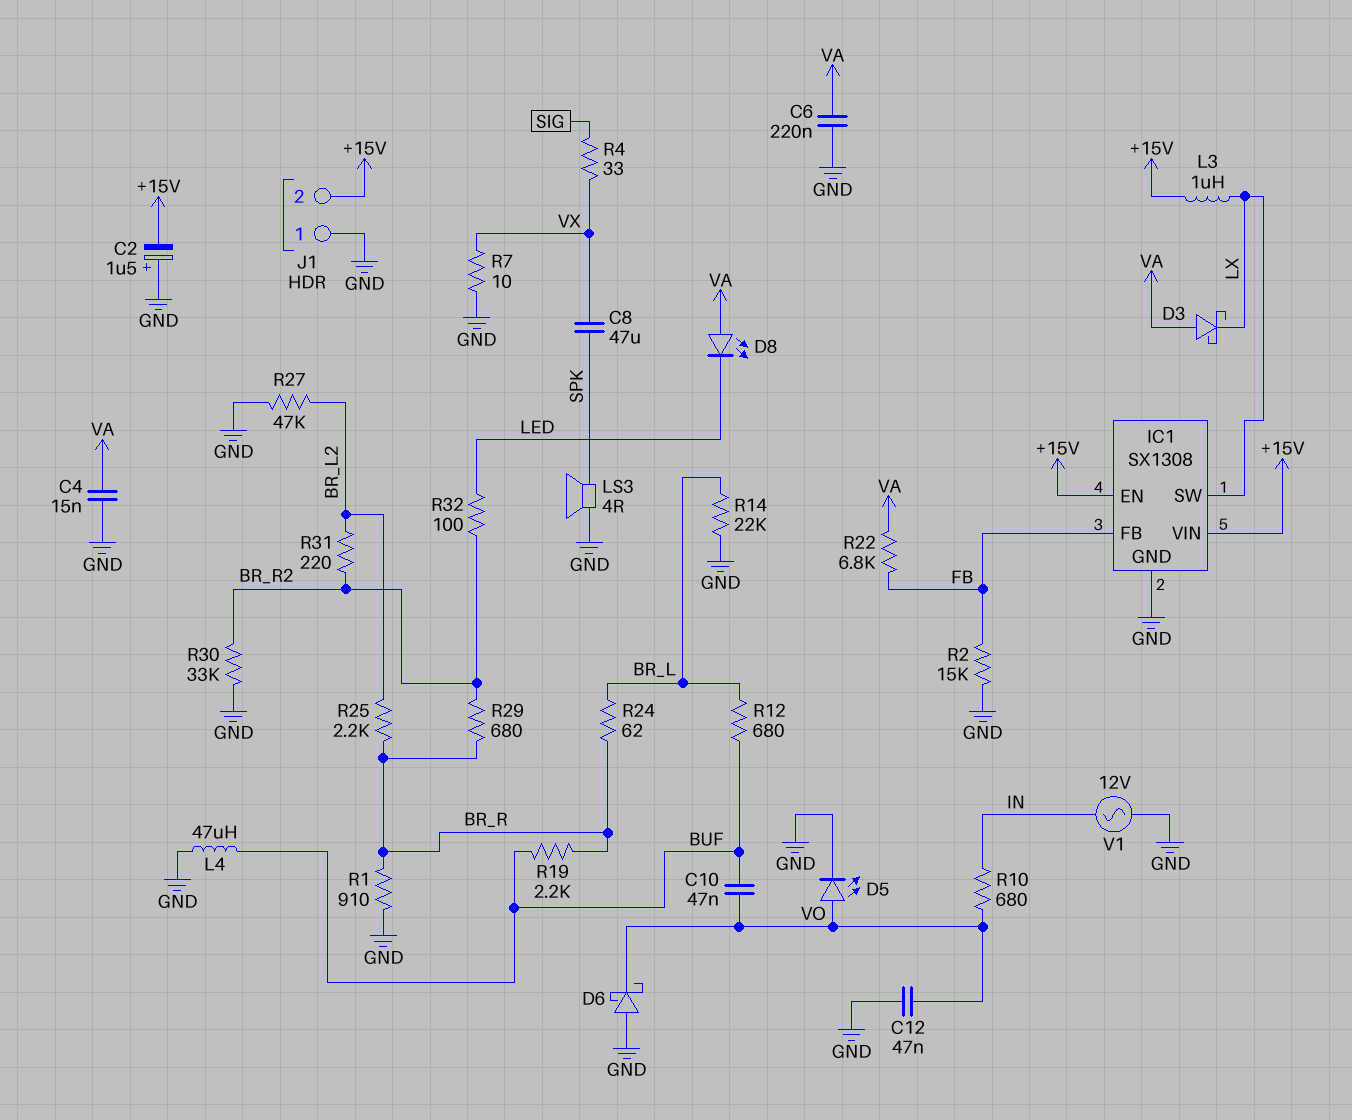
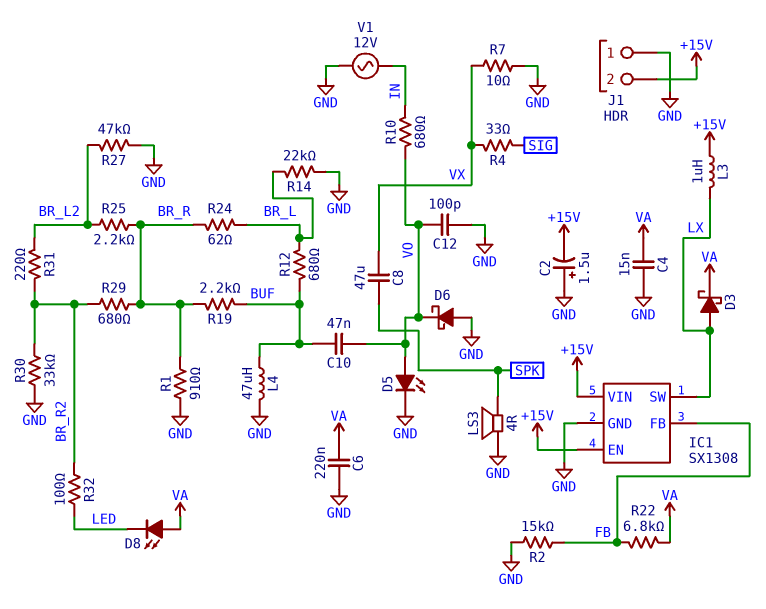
C12: 47nF (GND, VO) -> 100pF (GND, VO)
D3: schottky (A VA, K LX) -> schottky (A LX, K VA)

